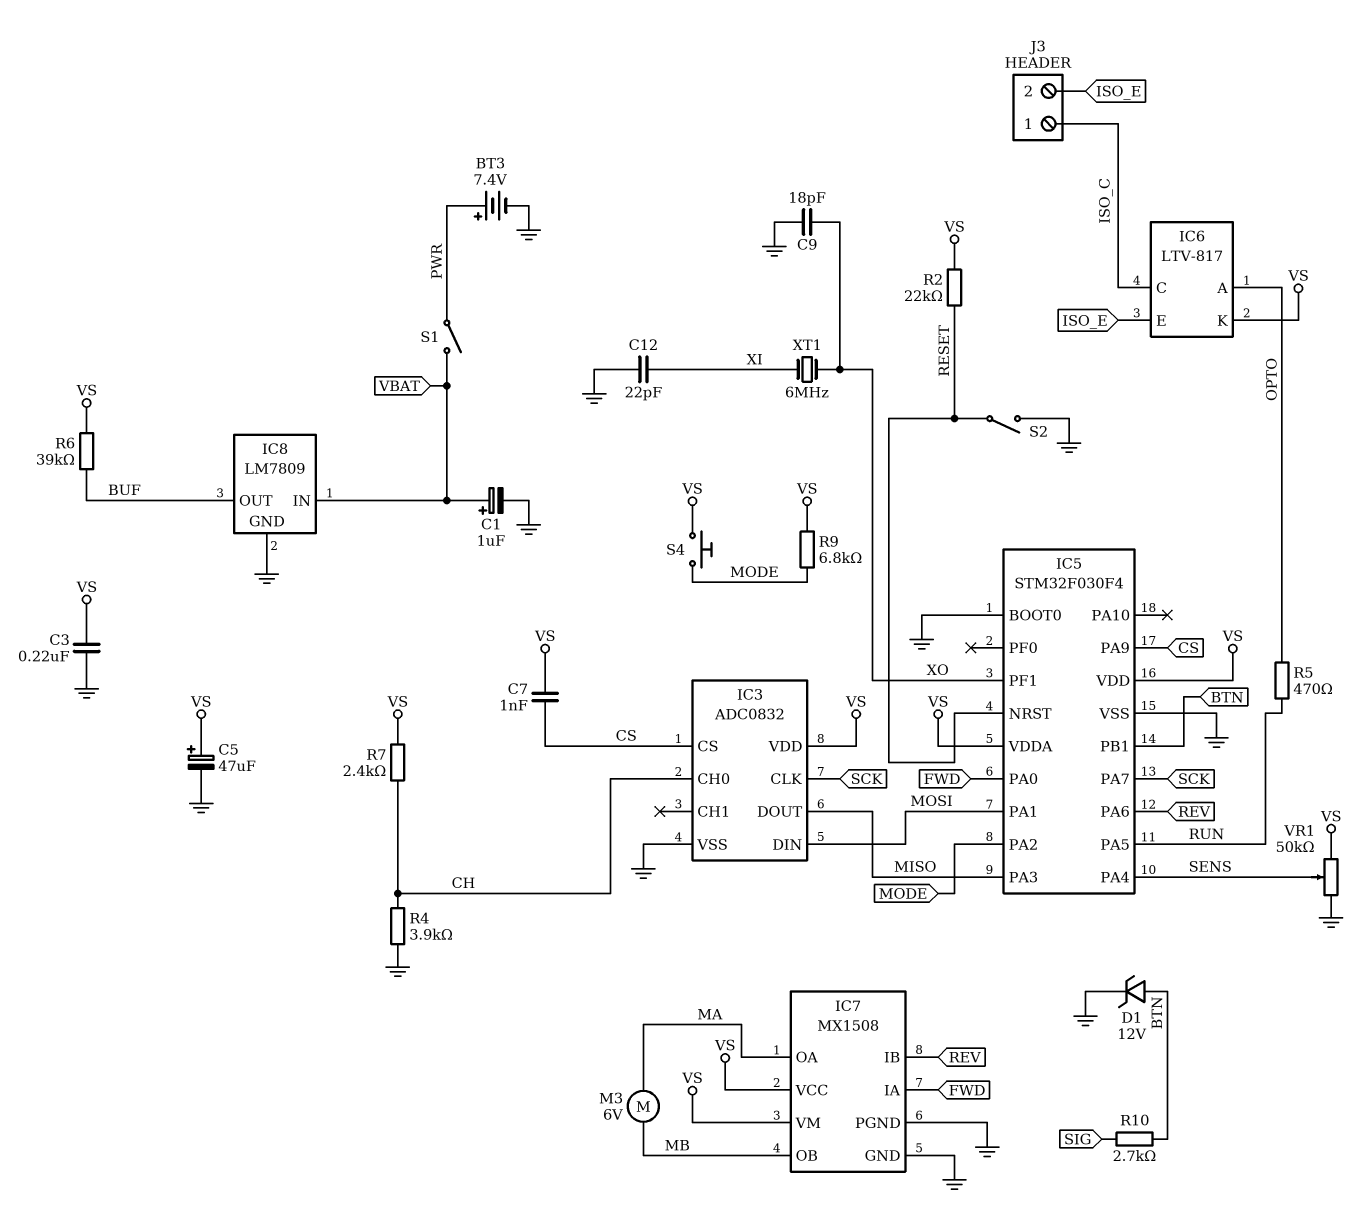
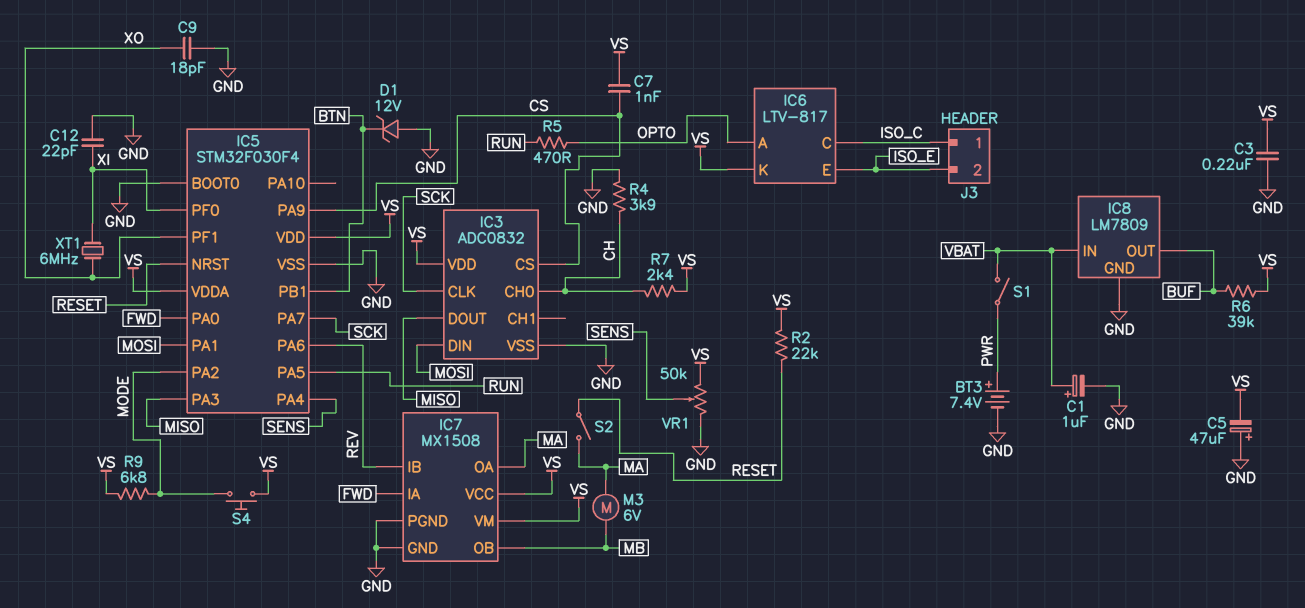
C5: 47uF (plus VS, minus GND) -> 47uF (plus GND, minus VS)
D1: zener 12V (A BTN, K GND) -> zener 12V (A GND, K BTN)
IC5 pin PF0: none -> XI
R10: 2.7k (BTN, SIG) -> none
S2: switch (GND, RESET) -> switch (MA, RESET)

